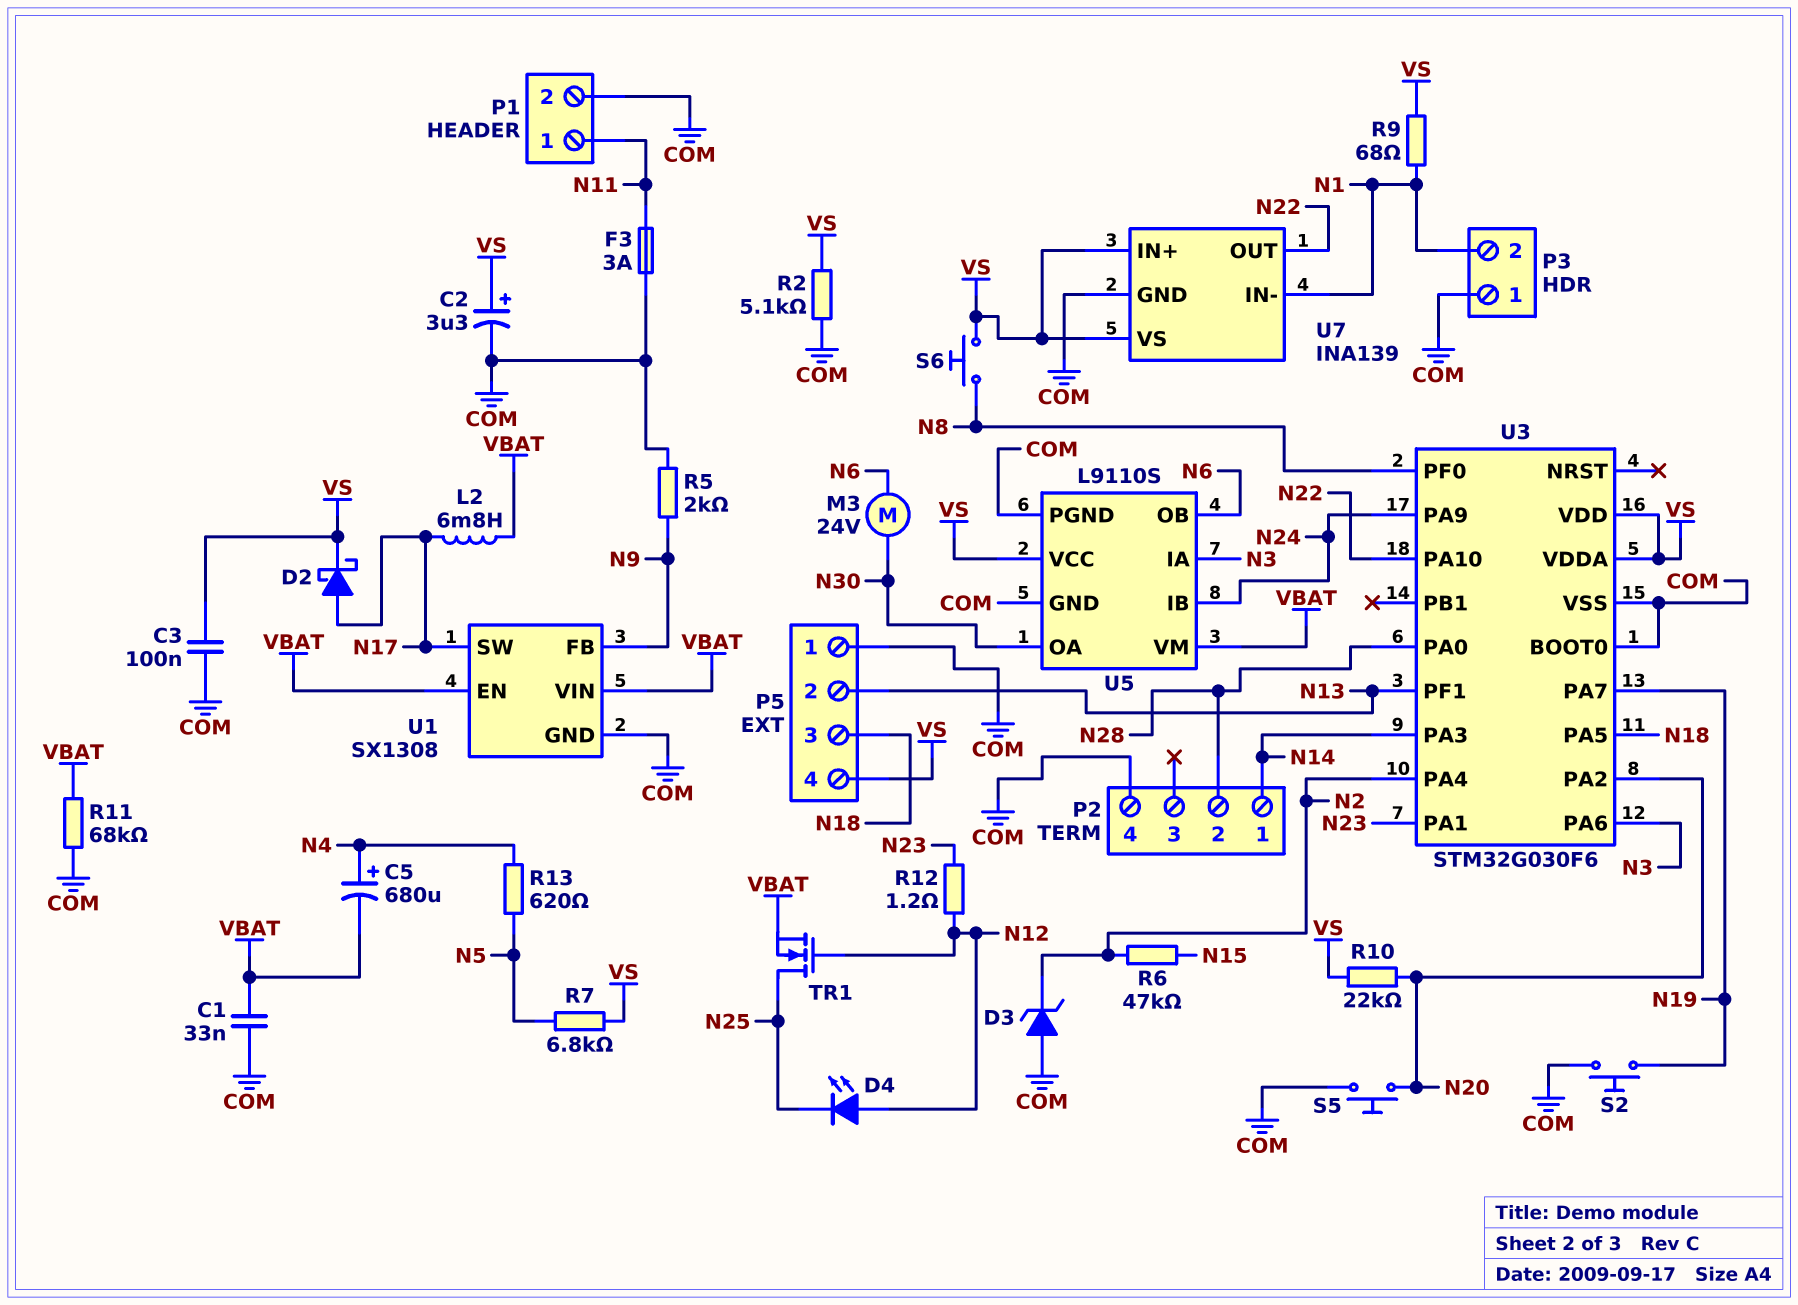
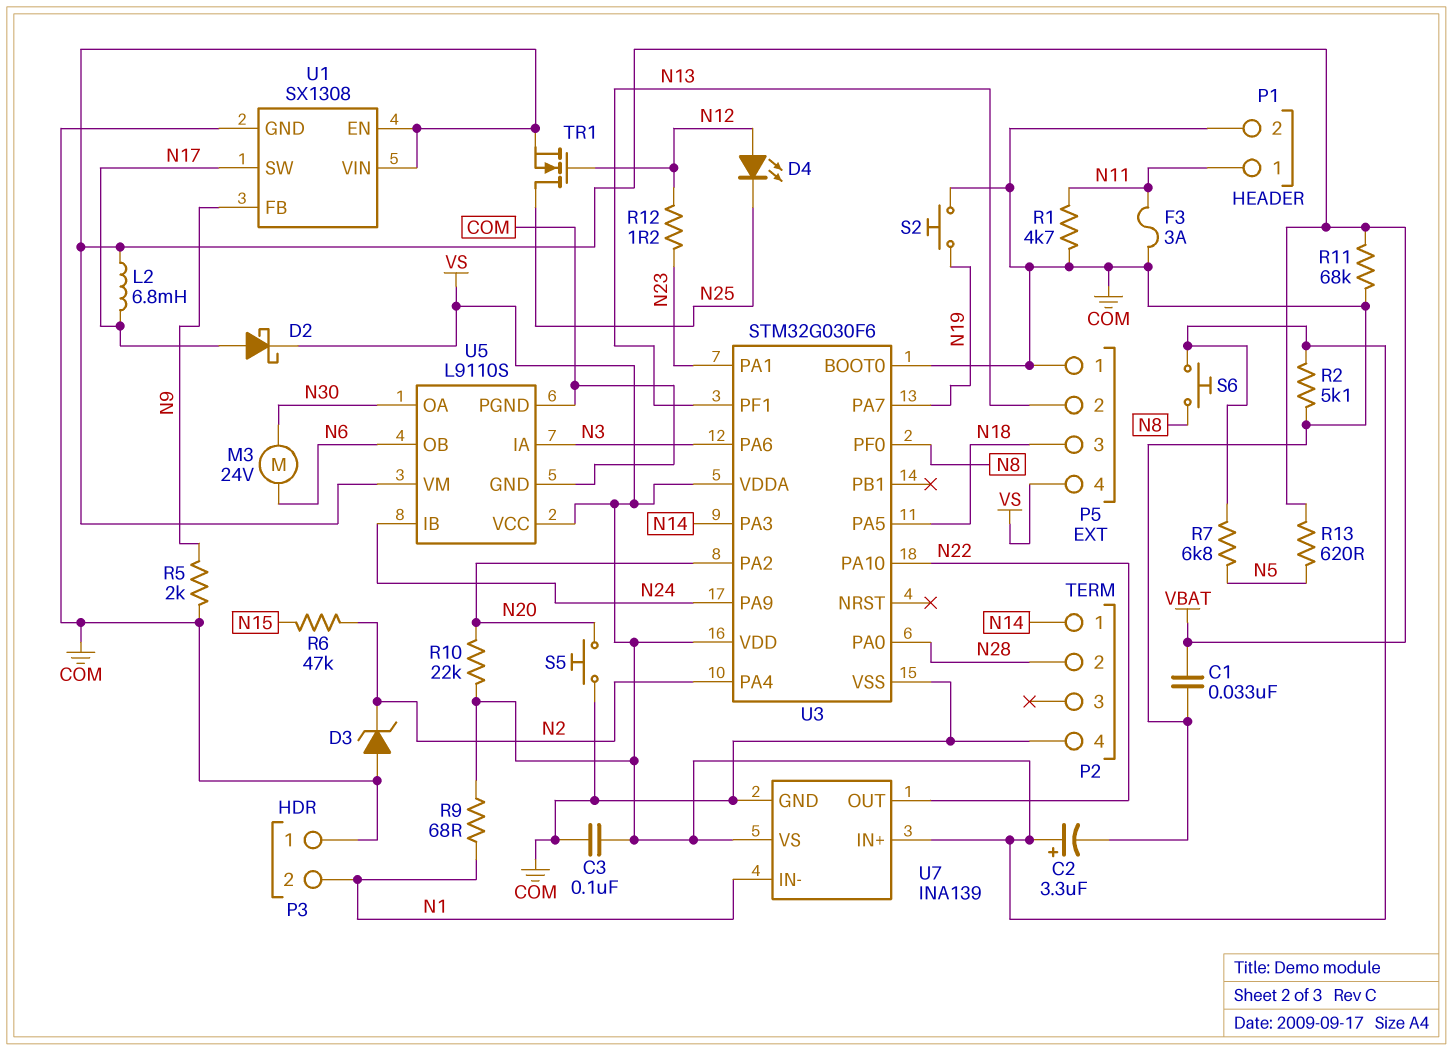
C5: 680uF (plus N4, minus VBAT) -> none
R1: none -> 4.7k (COM, N11)
R13: 620 (N4, N5) -> 620 (N5, VBAT)

